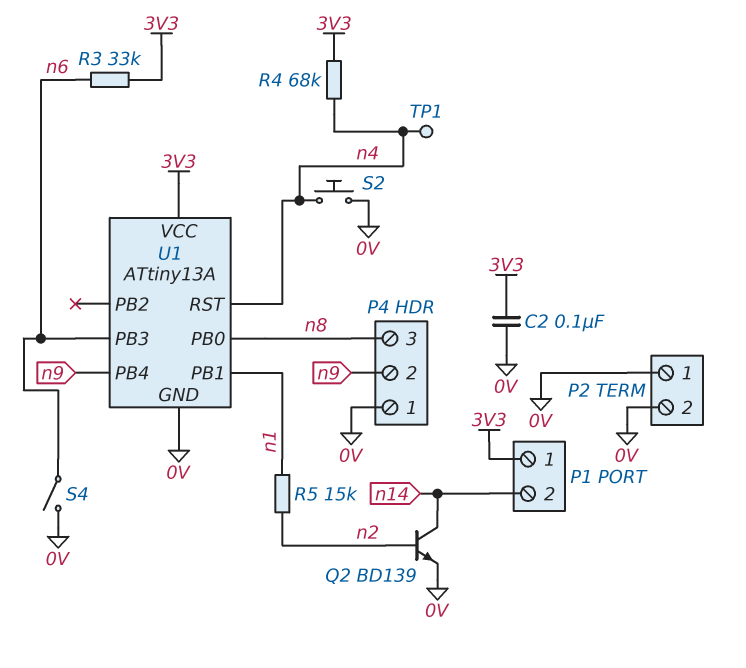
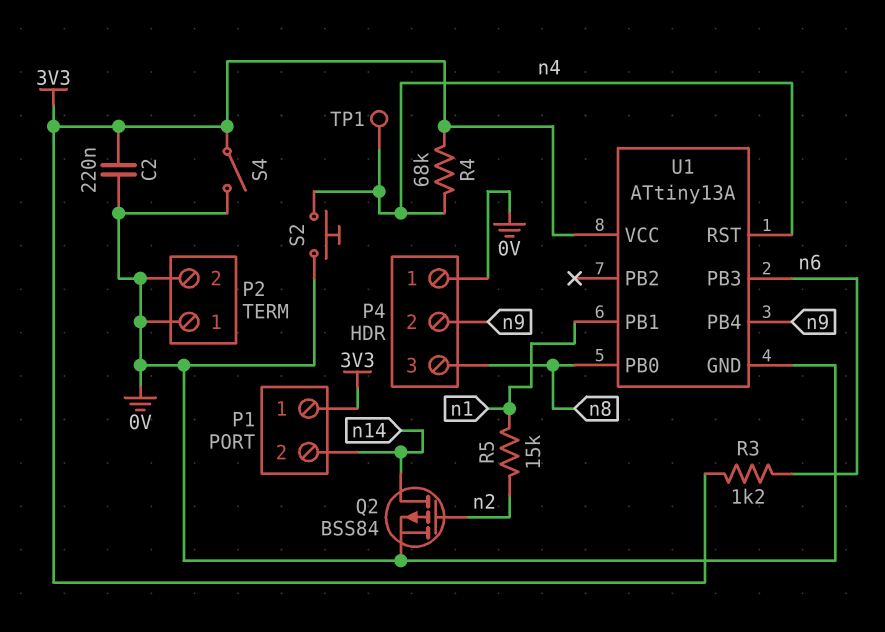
C2: 100nF (0V, 3V3) -> 220nF (0V, 3V3)
Q2: NPN BD139 (B n2, C n14, E 0V) -> PMOS BSS84 (G n2, D n14, S 0V)
R3: 33k (3V3, n6) -> 1.2k (3V3, n6)
S4: switch (0V, n6) -> switch (0V, 3V3)

